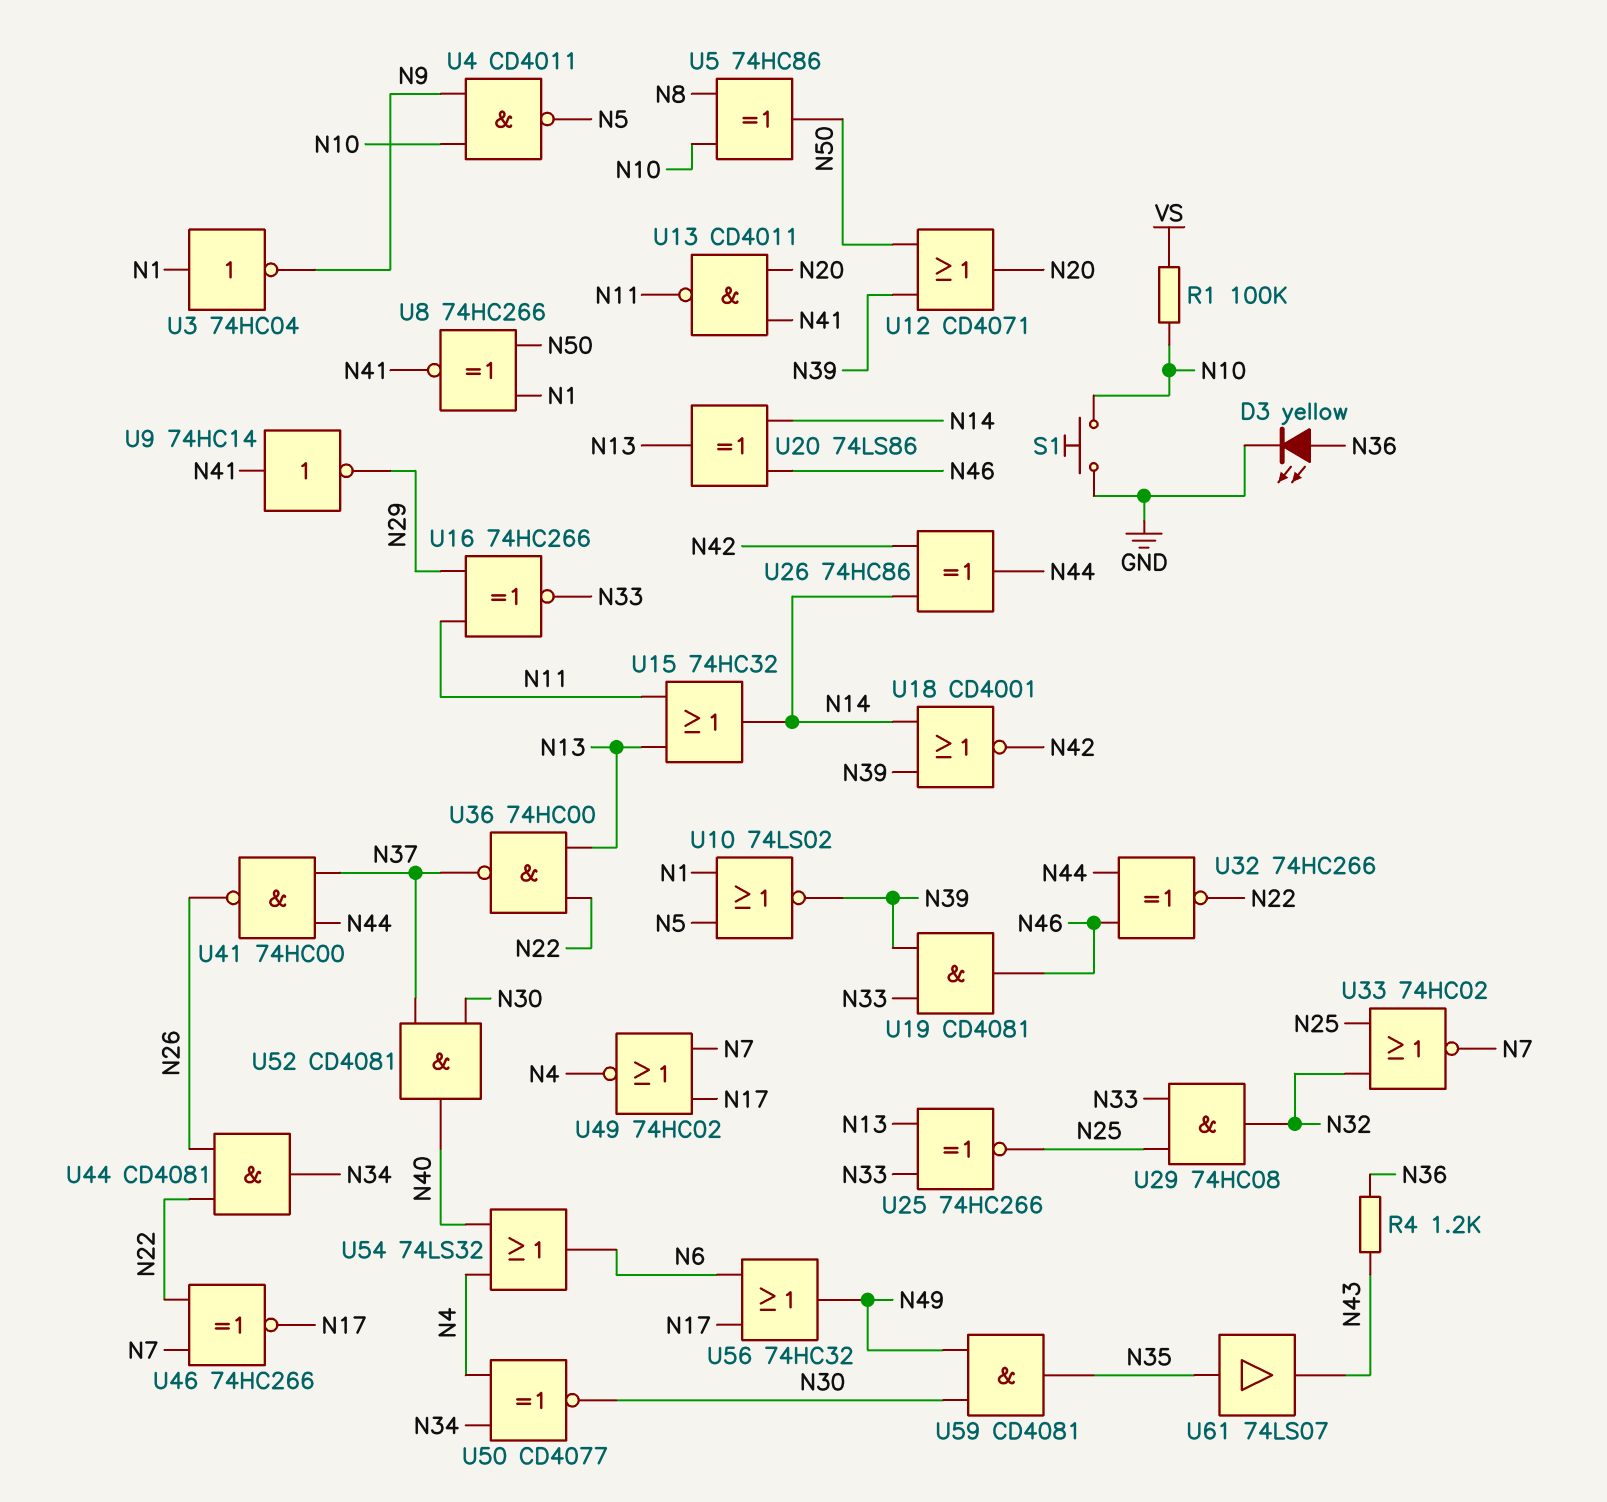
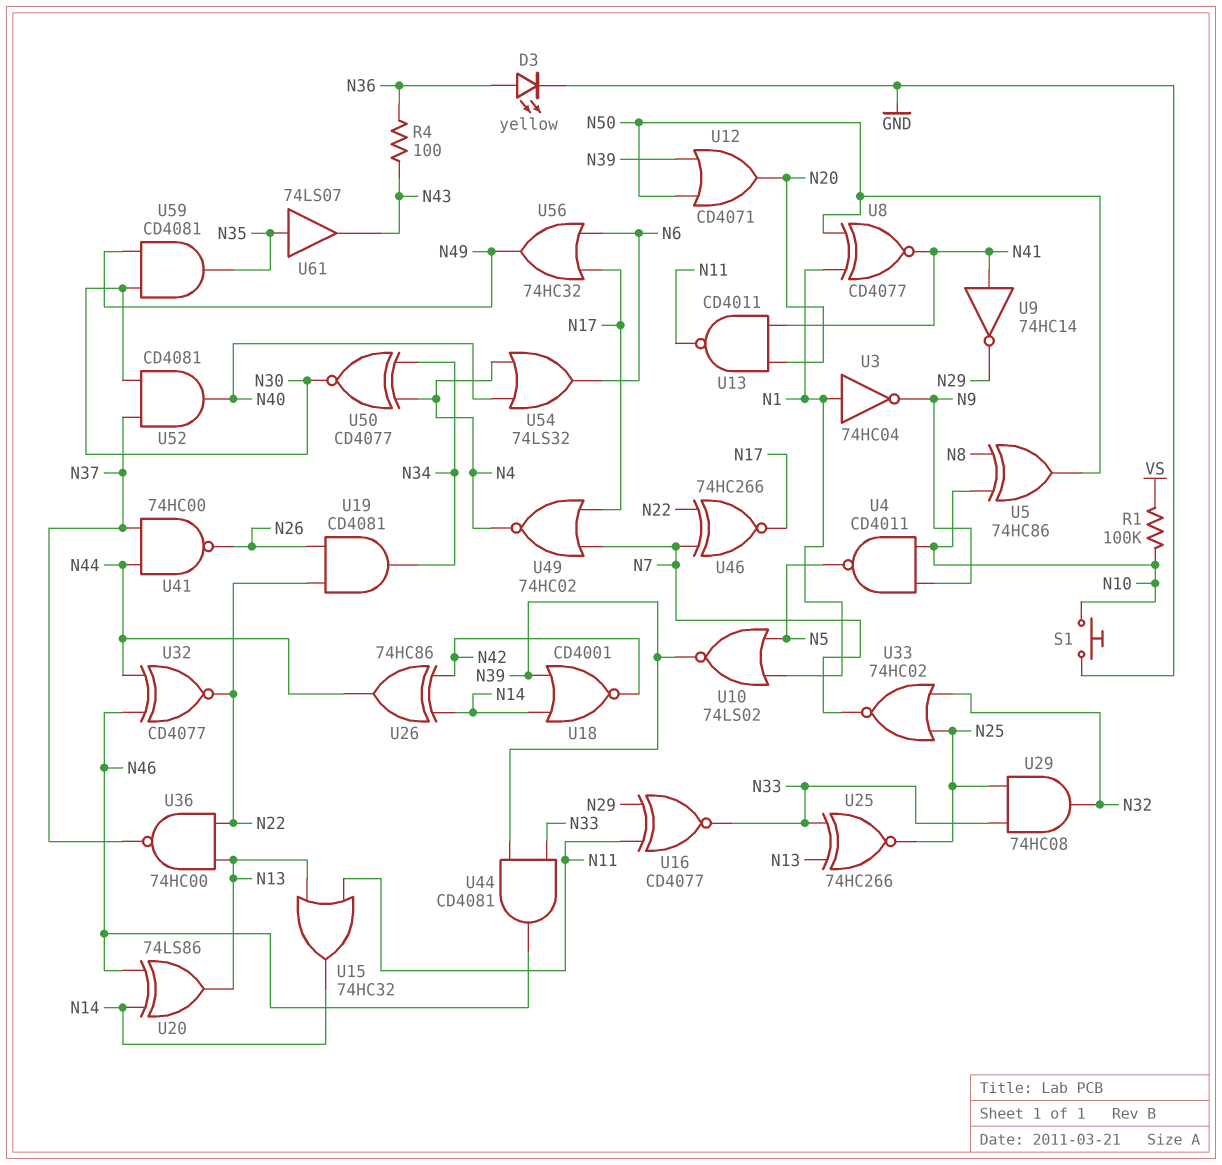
R4: 1.2k (N36, N43) -> 100 (N36, N43)
U8: XNOR 74HC266 (in N1, in N50, out N41) -> XNOR CD4077 (in N1, in N50, out N41)
U16: XNOR 74HC266 (in N11, in N29, out N33) -> XNOR CD4077 (in N11, in N29, out N33)
U19: AND CD4081 (in N33, in N39, out N46) -> AND CD4081 (in N22, in N26, out N34)
U32: XNOR 74HC266 (in N44, in N46, out N22) -> XNOR CD4077 (in N44, in N46, out N22)
U44: AND CD4081 (in N22, in N26, out N34) -> AND CD4081 (in N33, in N39, out N46)

